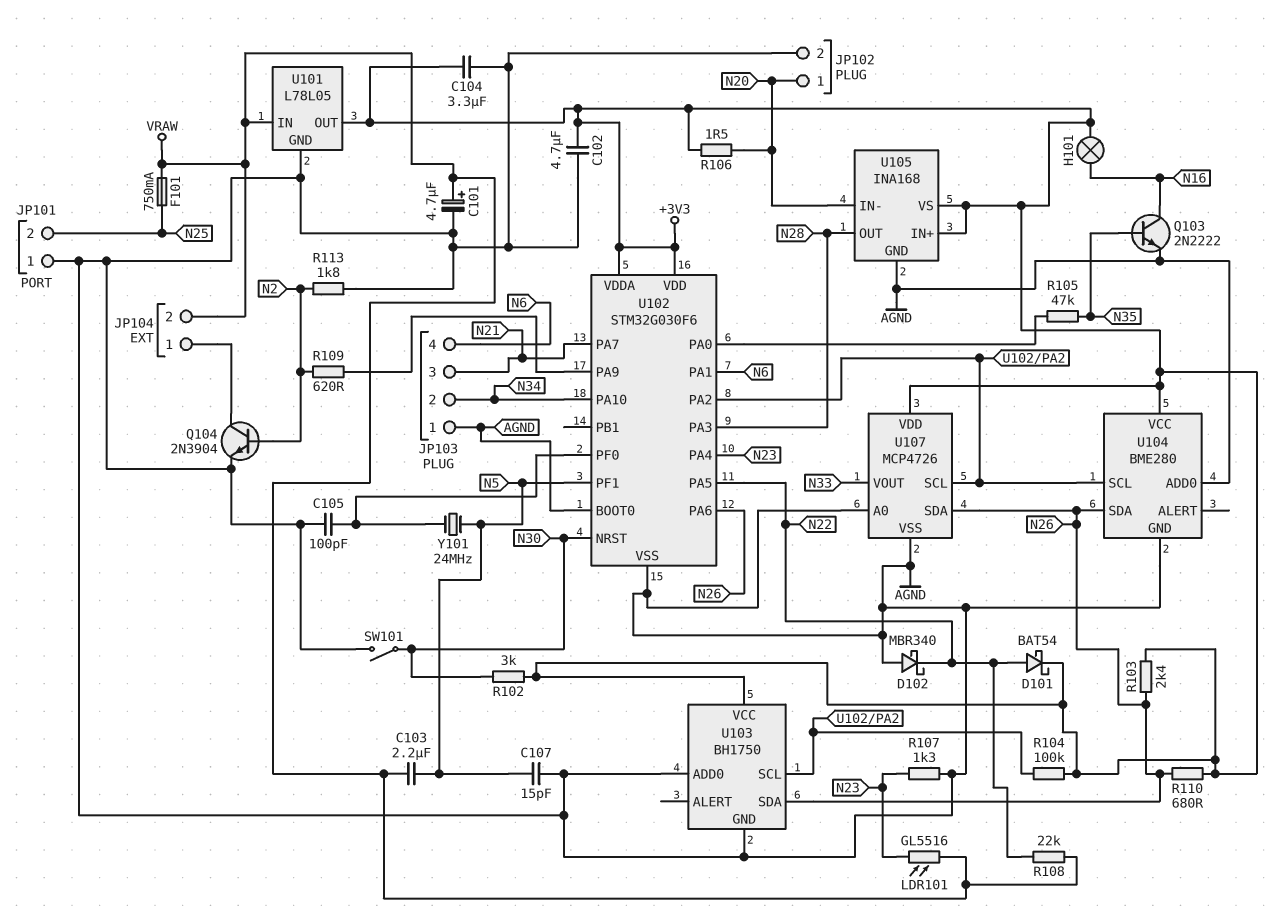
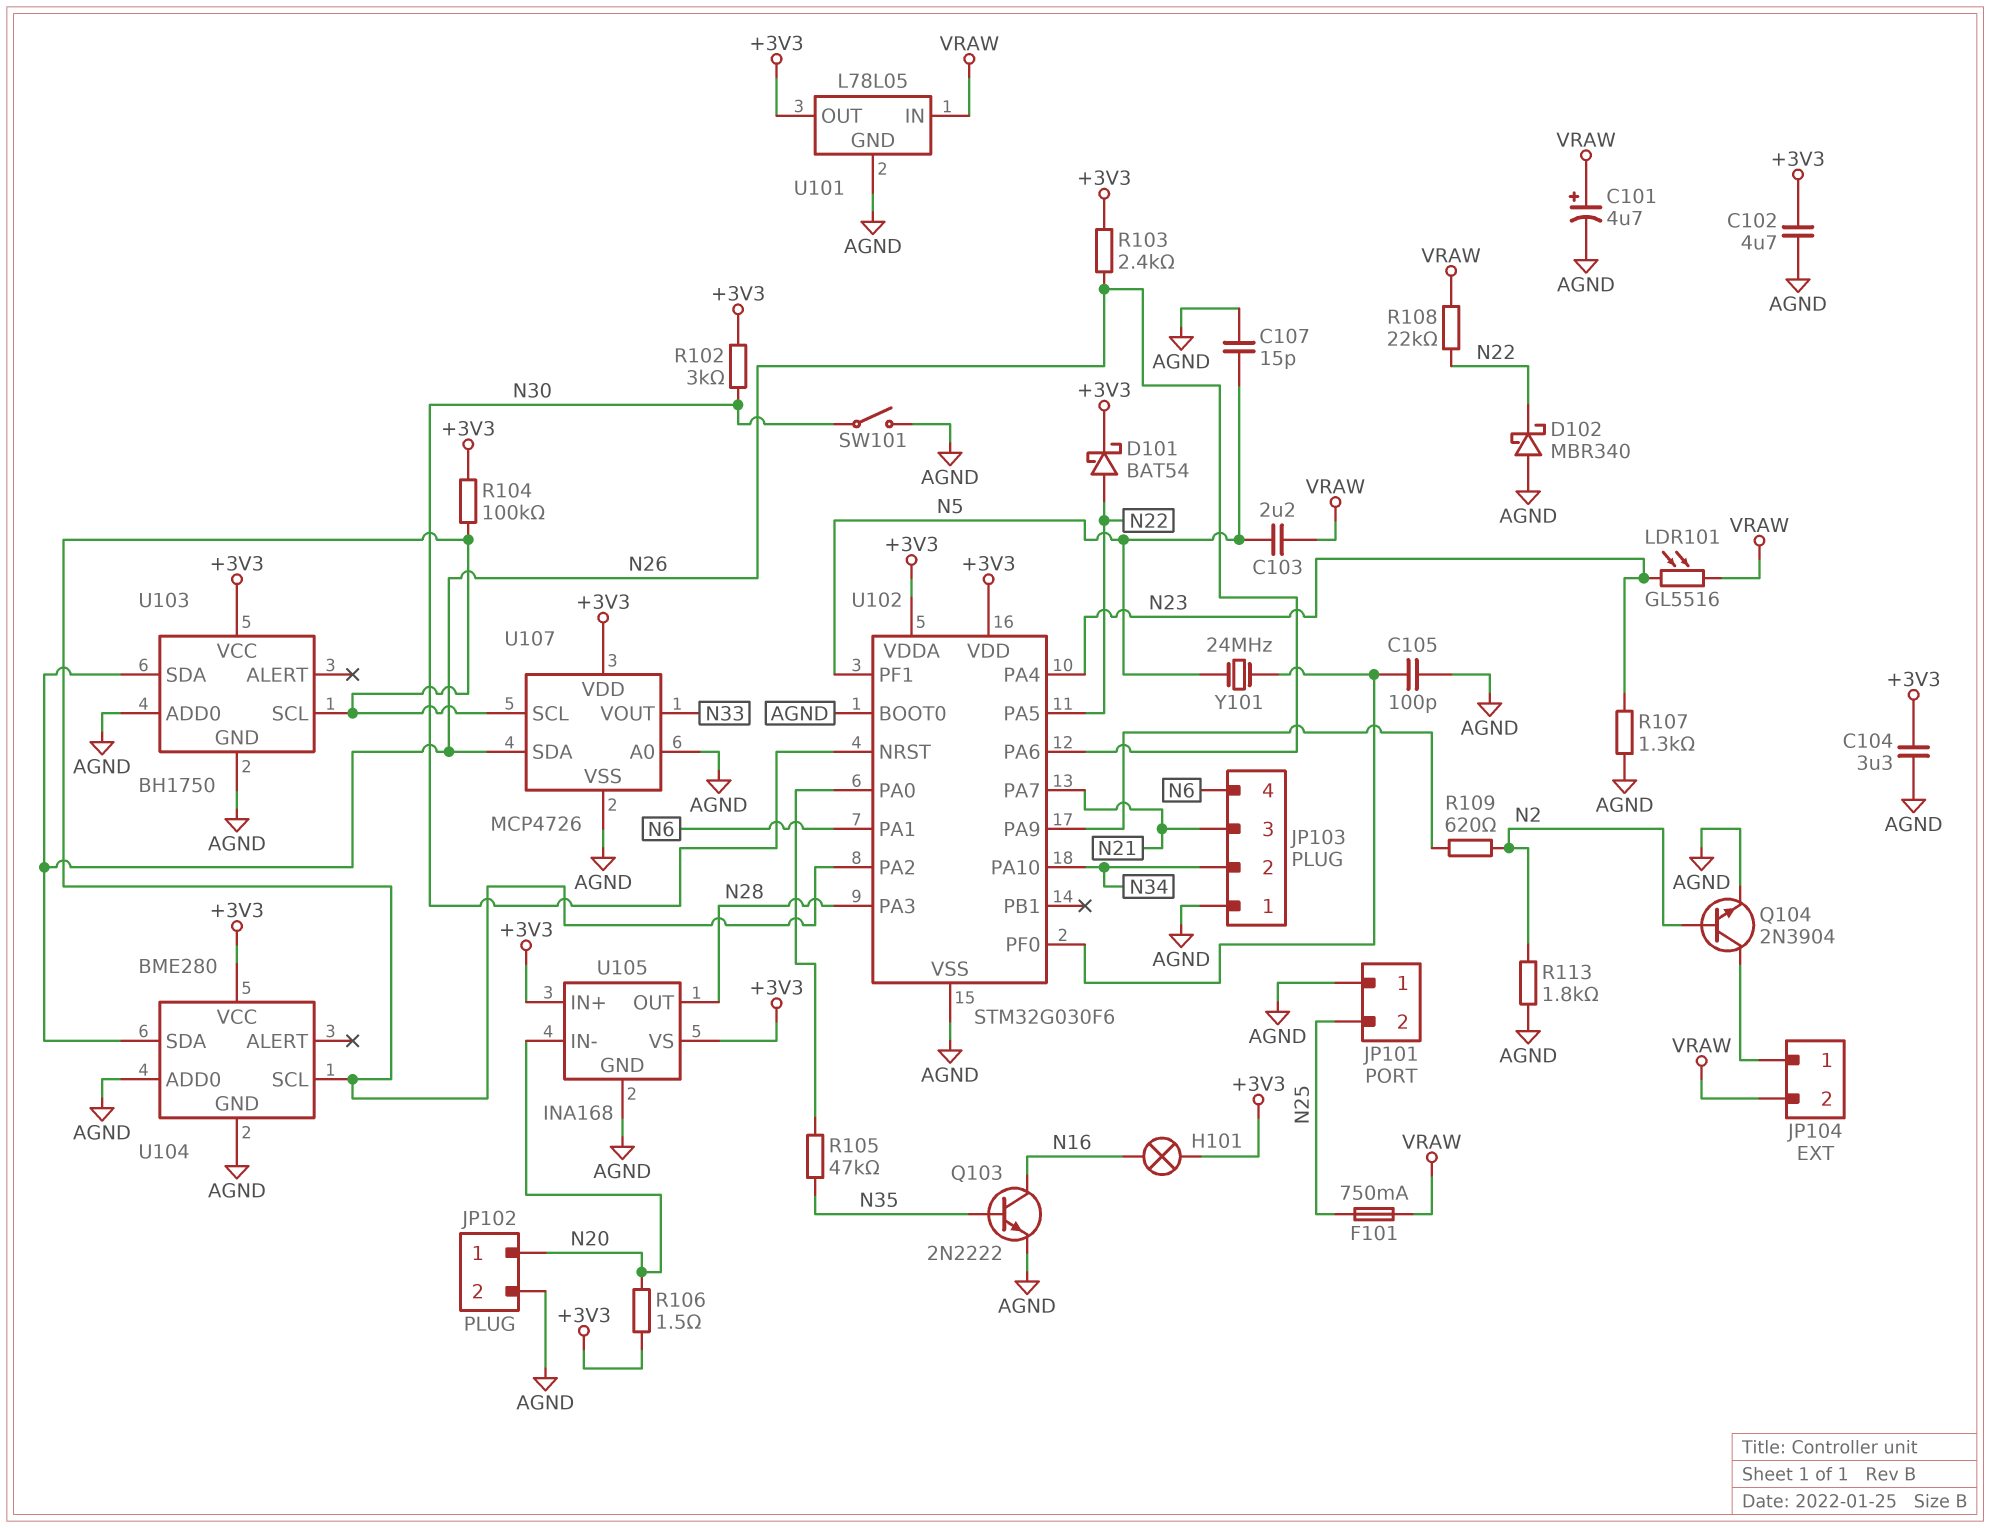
R110: 680 (+3V3, N26) -> none

